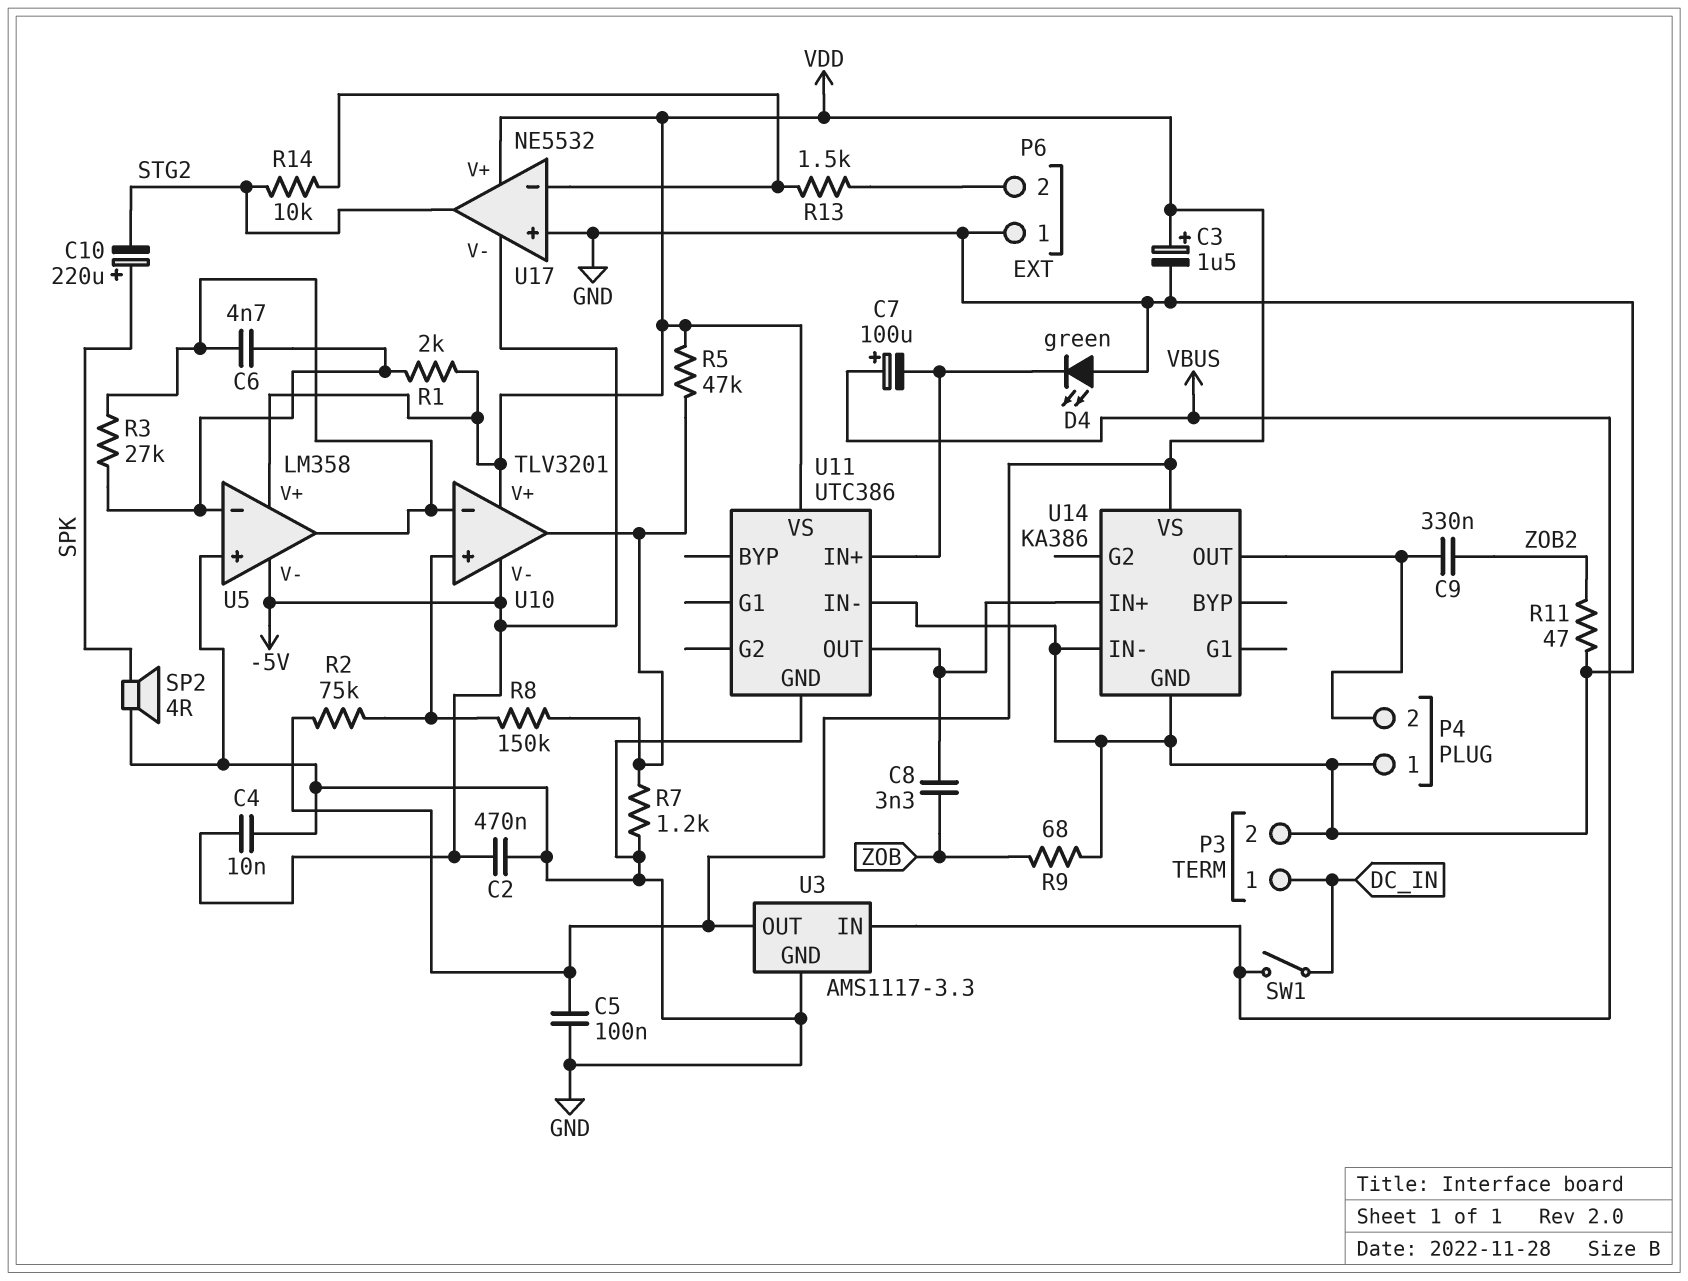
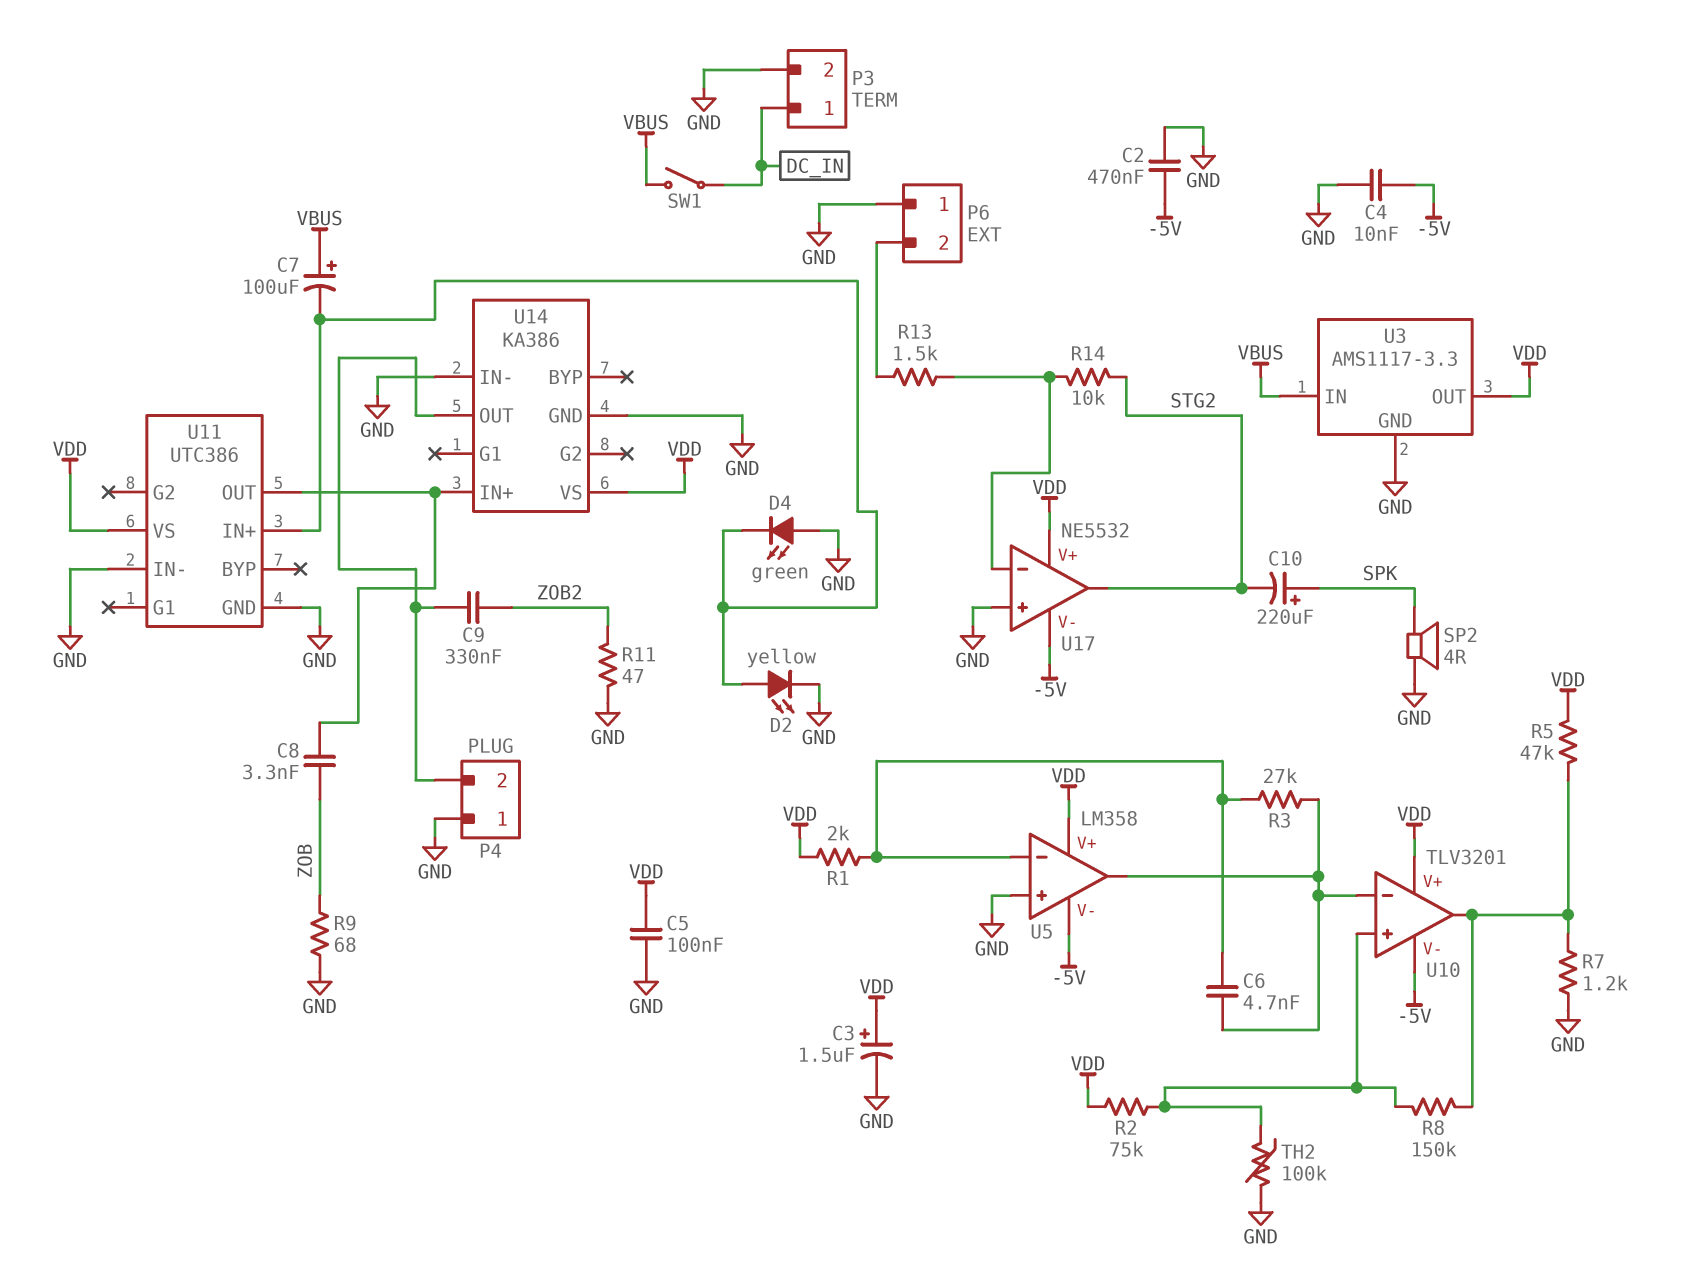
D2: none -> LED yellow (A U11/IN+, K GND)
TH2: none -> 100k (GND, U10/in+)

